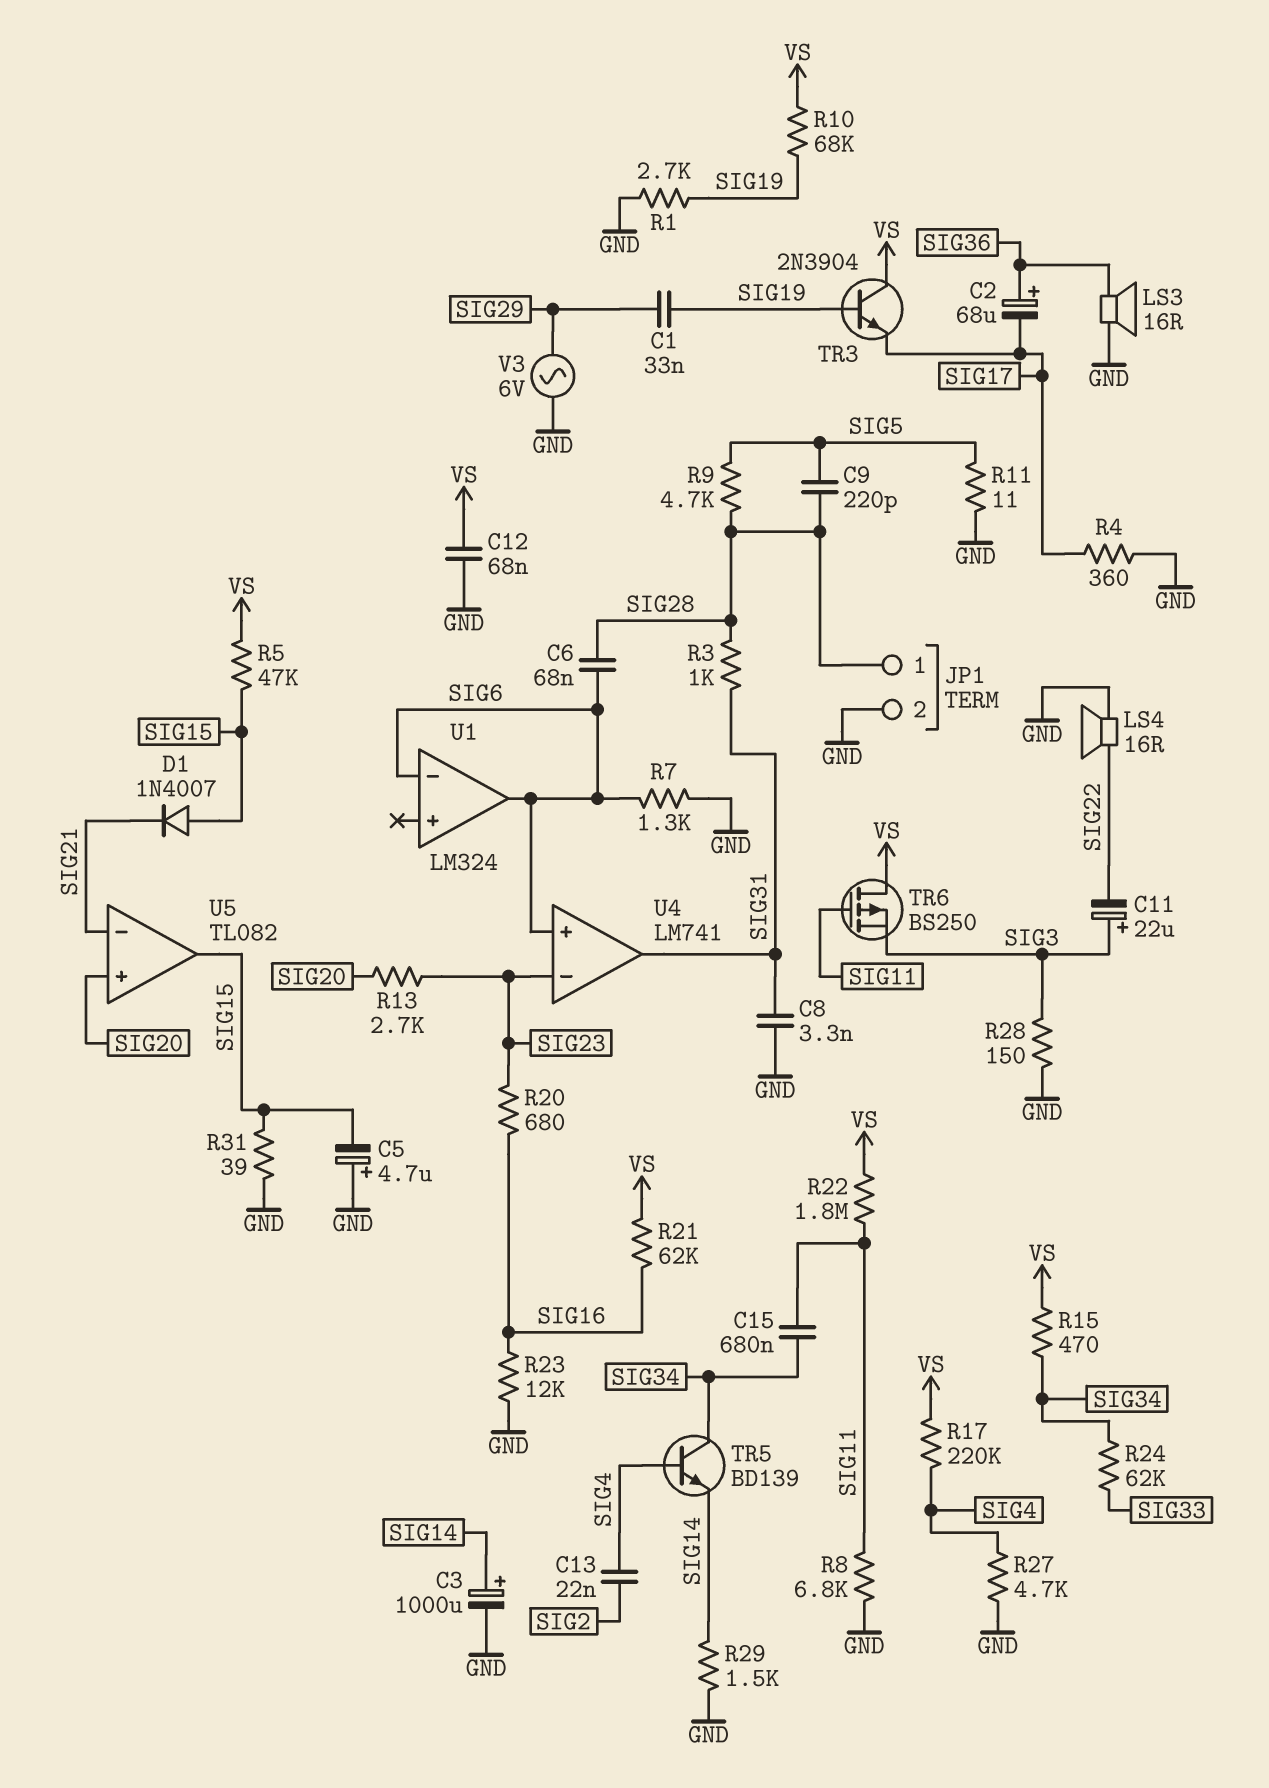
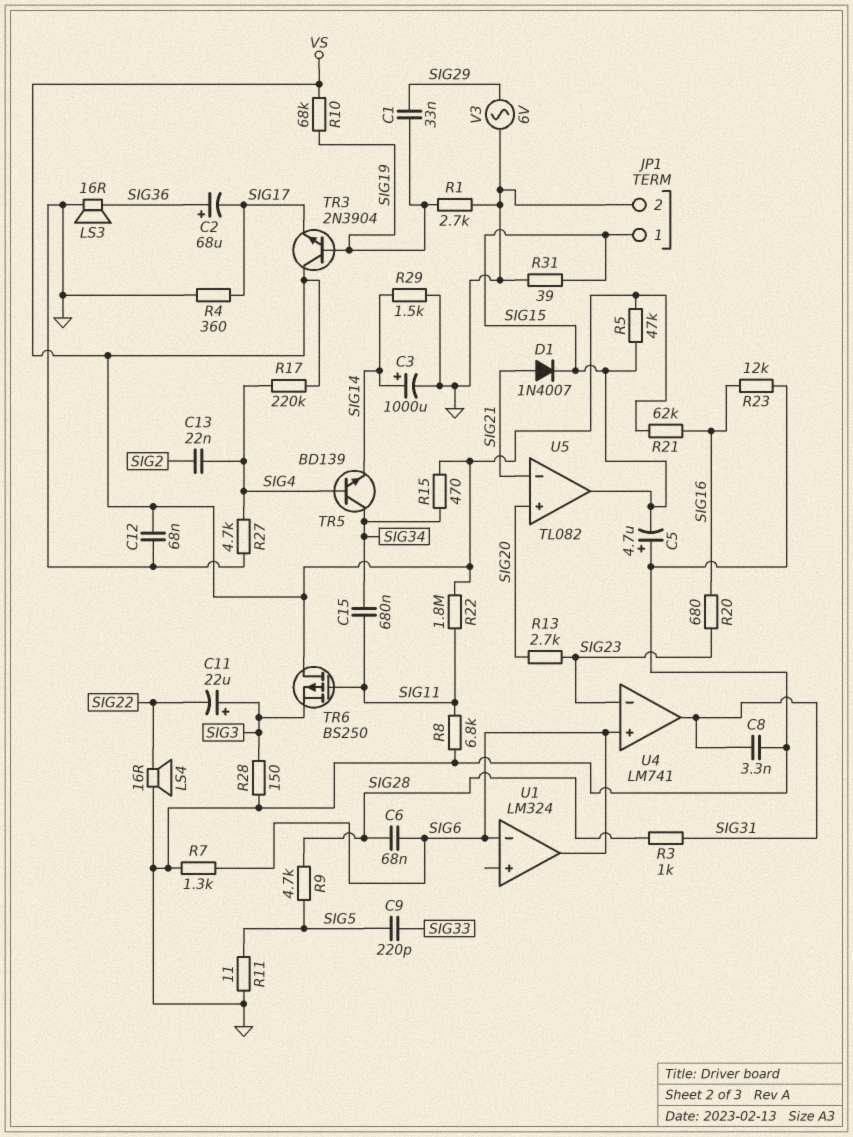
C9: 220pF (SIG5, SIG28) -> 220pF (SIG5, SIG33)
D1: diode 1N4007 (A SIG15, K SIG21) -> diode 1N4007 (A SIG21, K SIG15)
JP1 pin 1: SIG28 -> SIG15
R24: 62k (SIG33, SIG34) -> none

